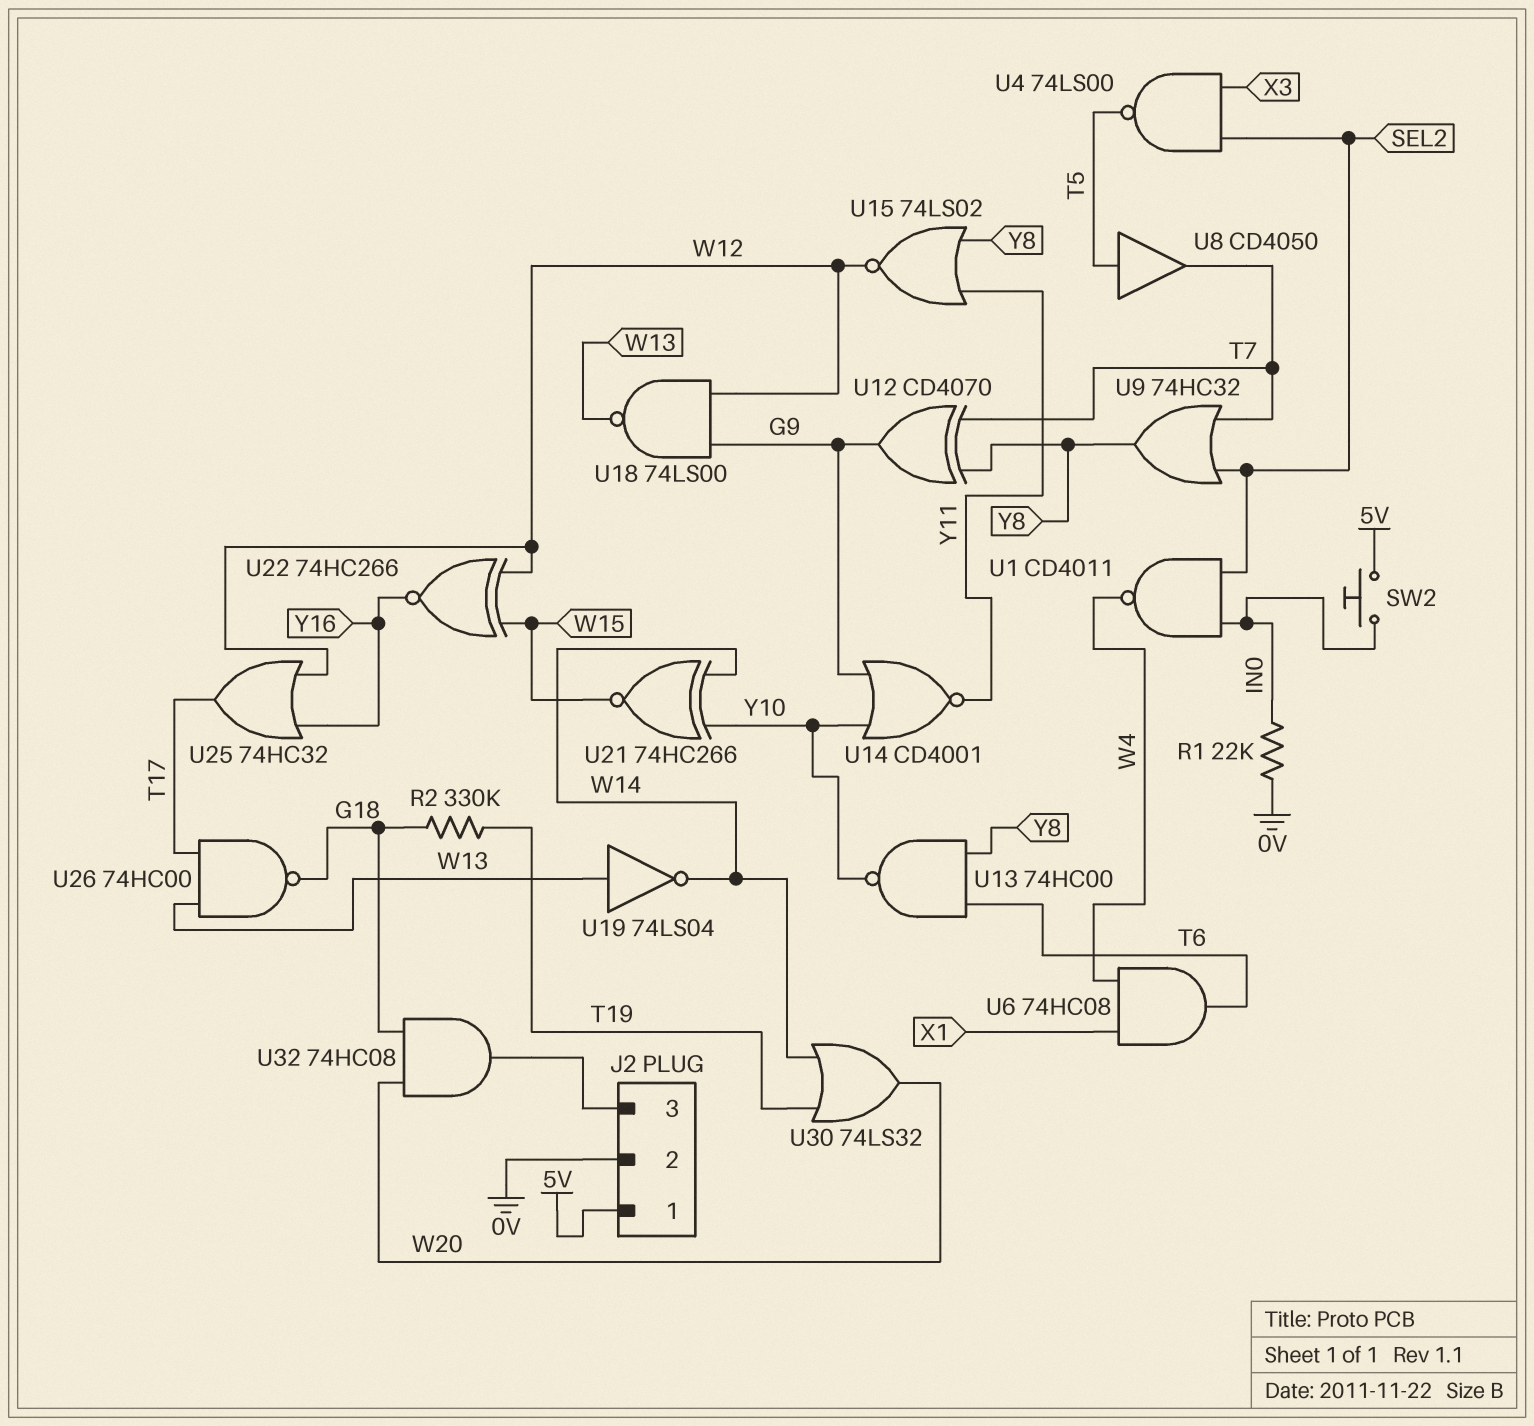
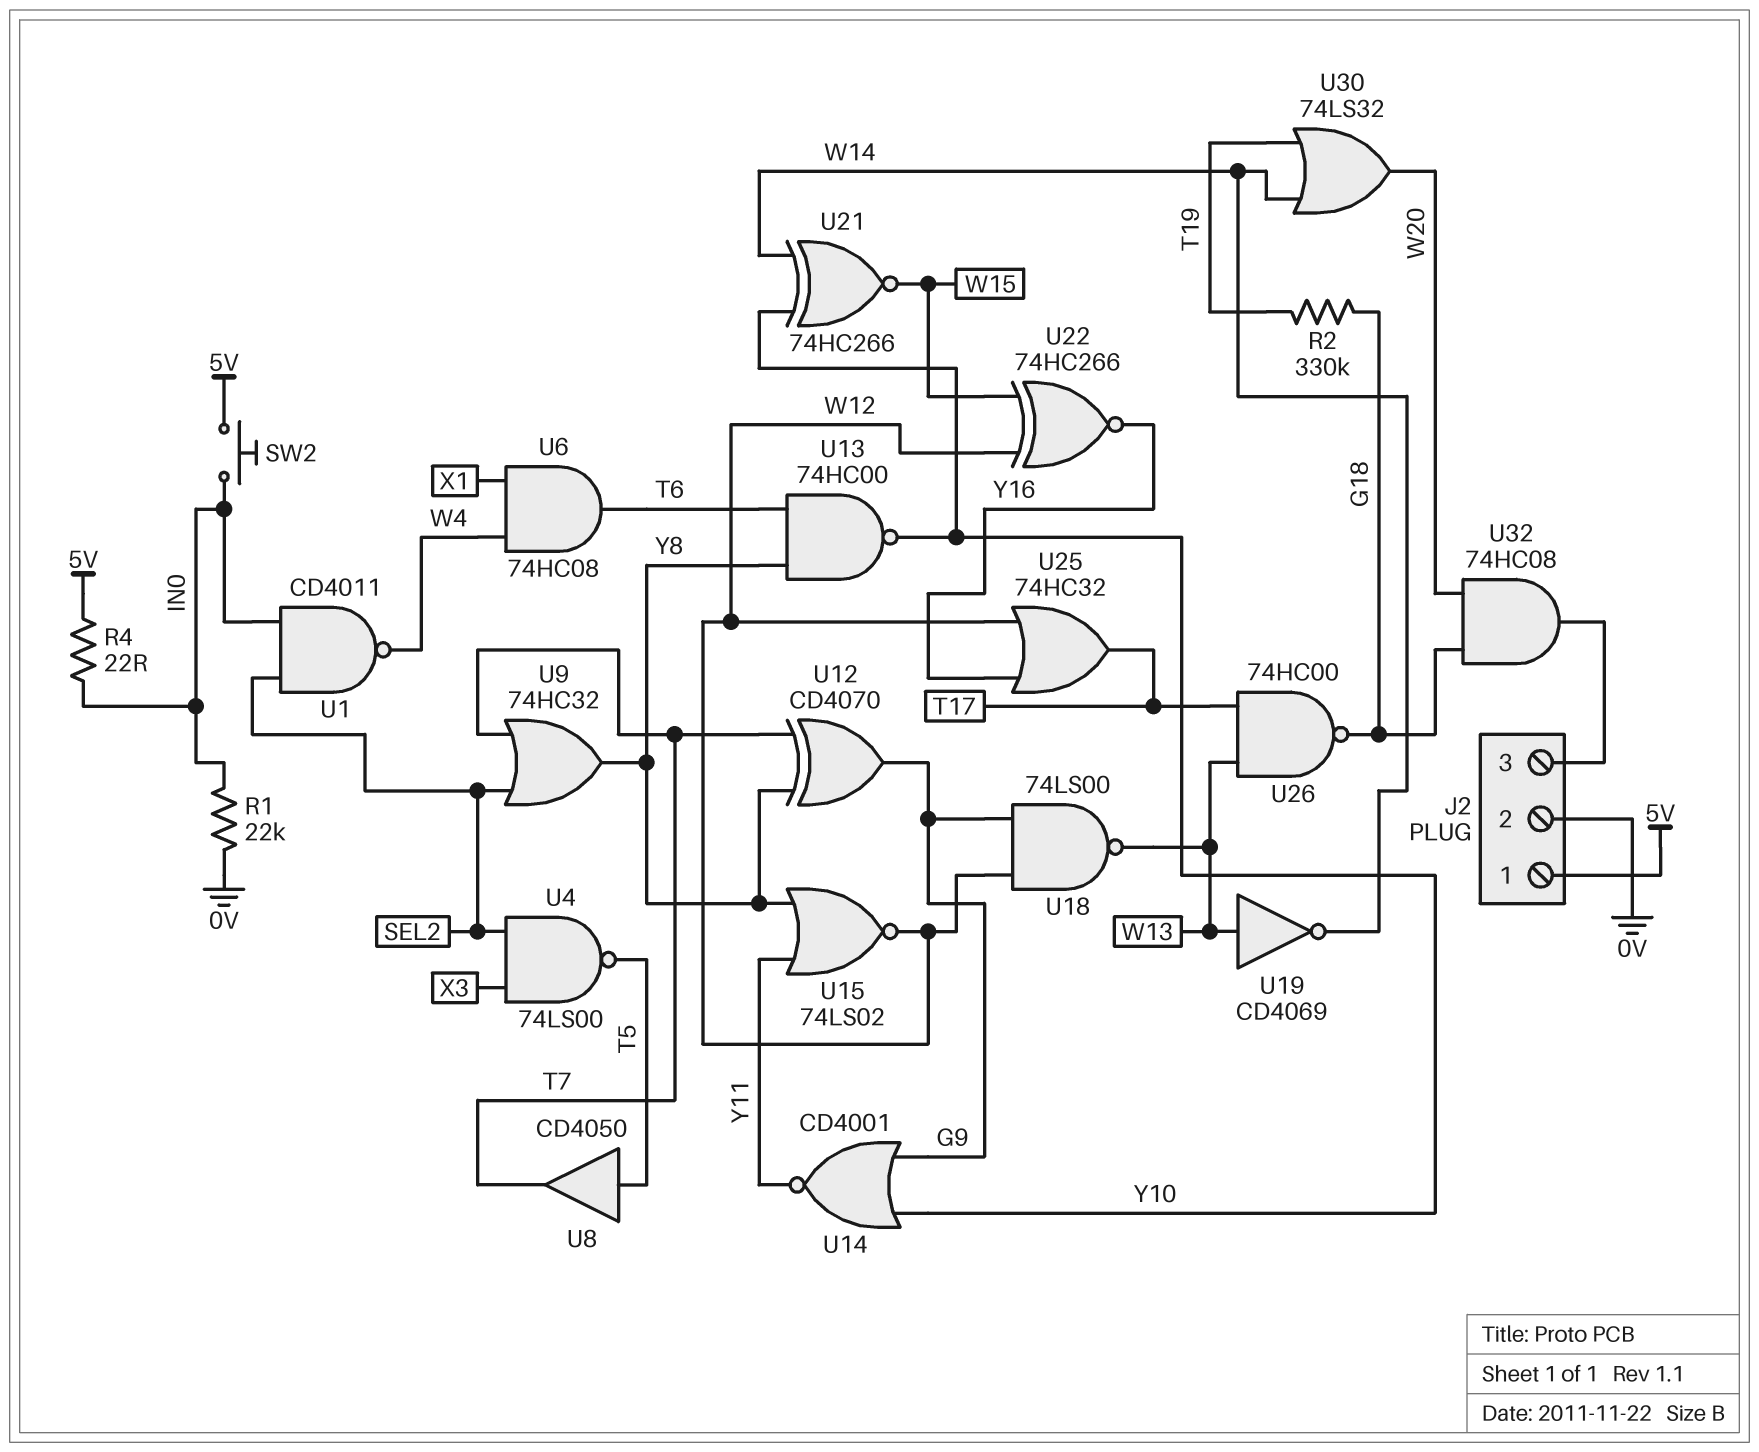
R4: none -> 22 (5V, IN0)
U19: NOT 74LS04 (in W13, out W14) -> NOT CD4069 (in W13, out W14)

